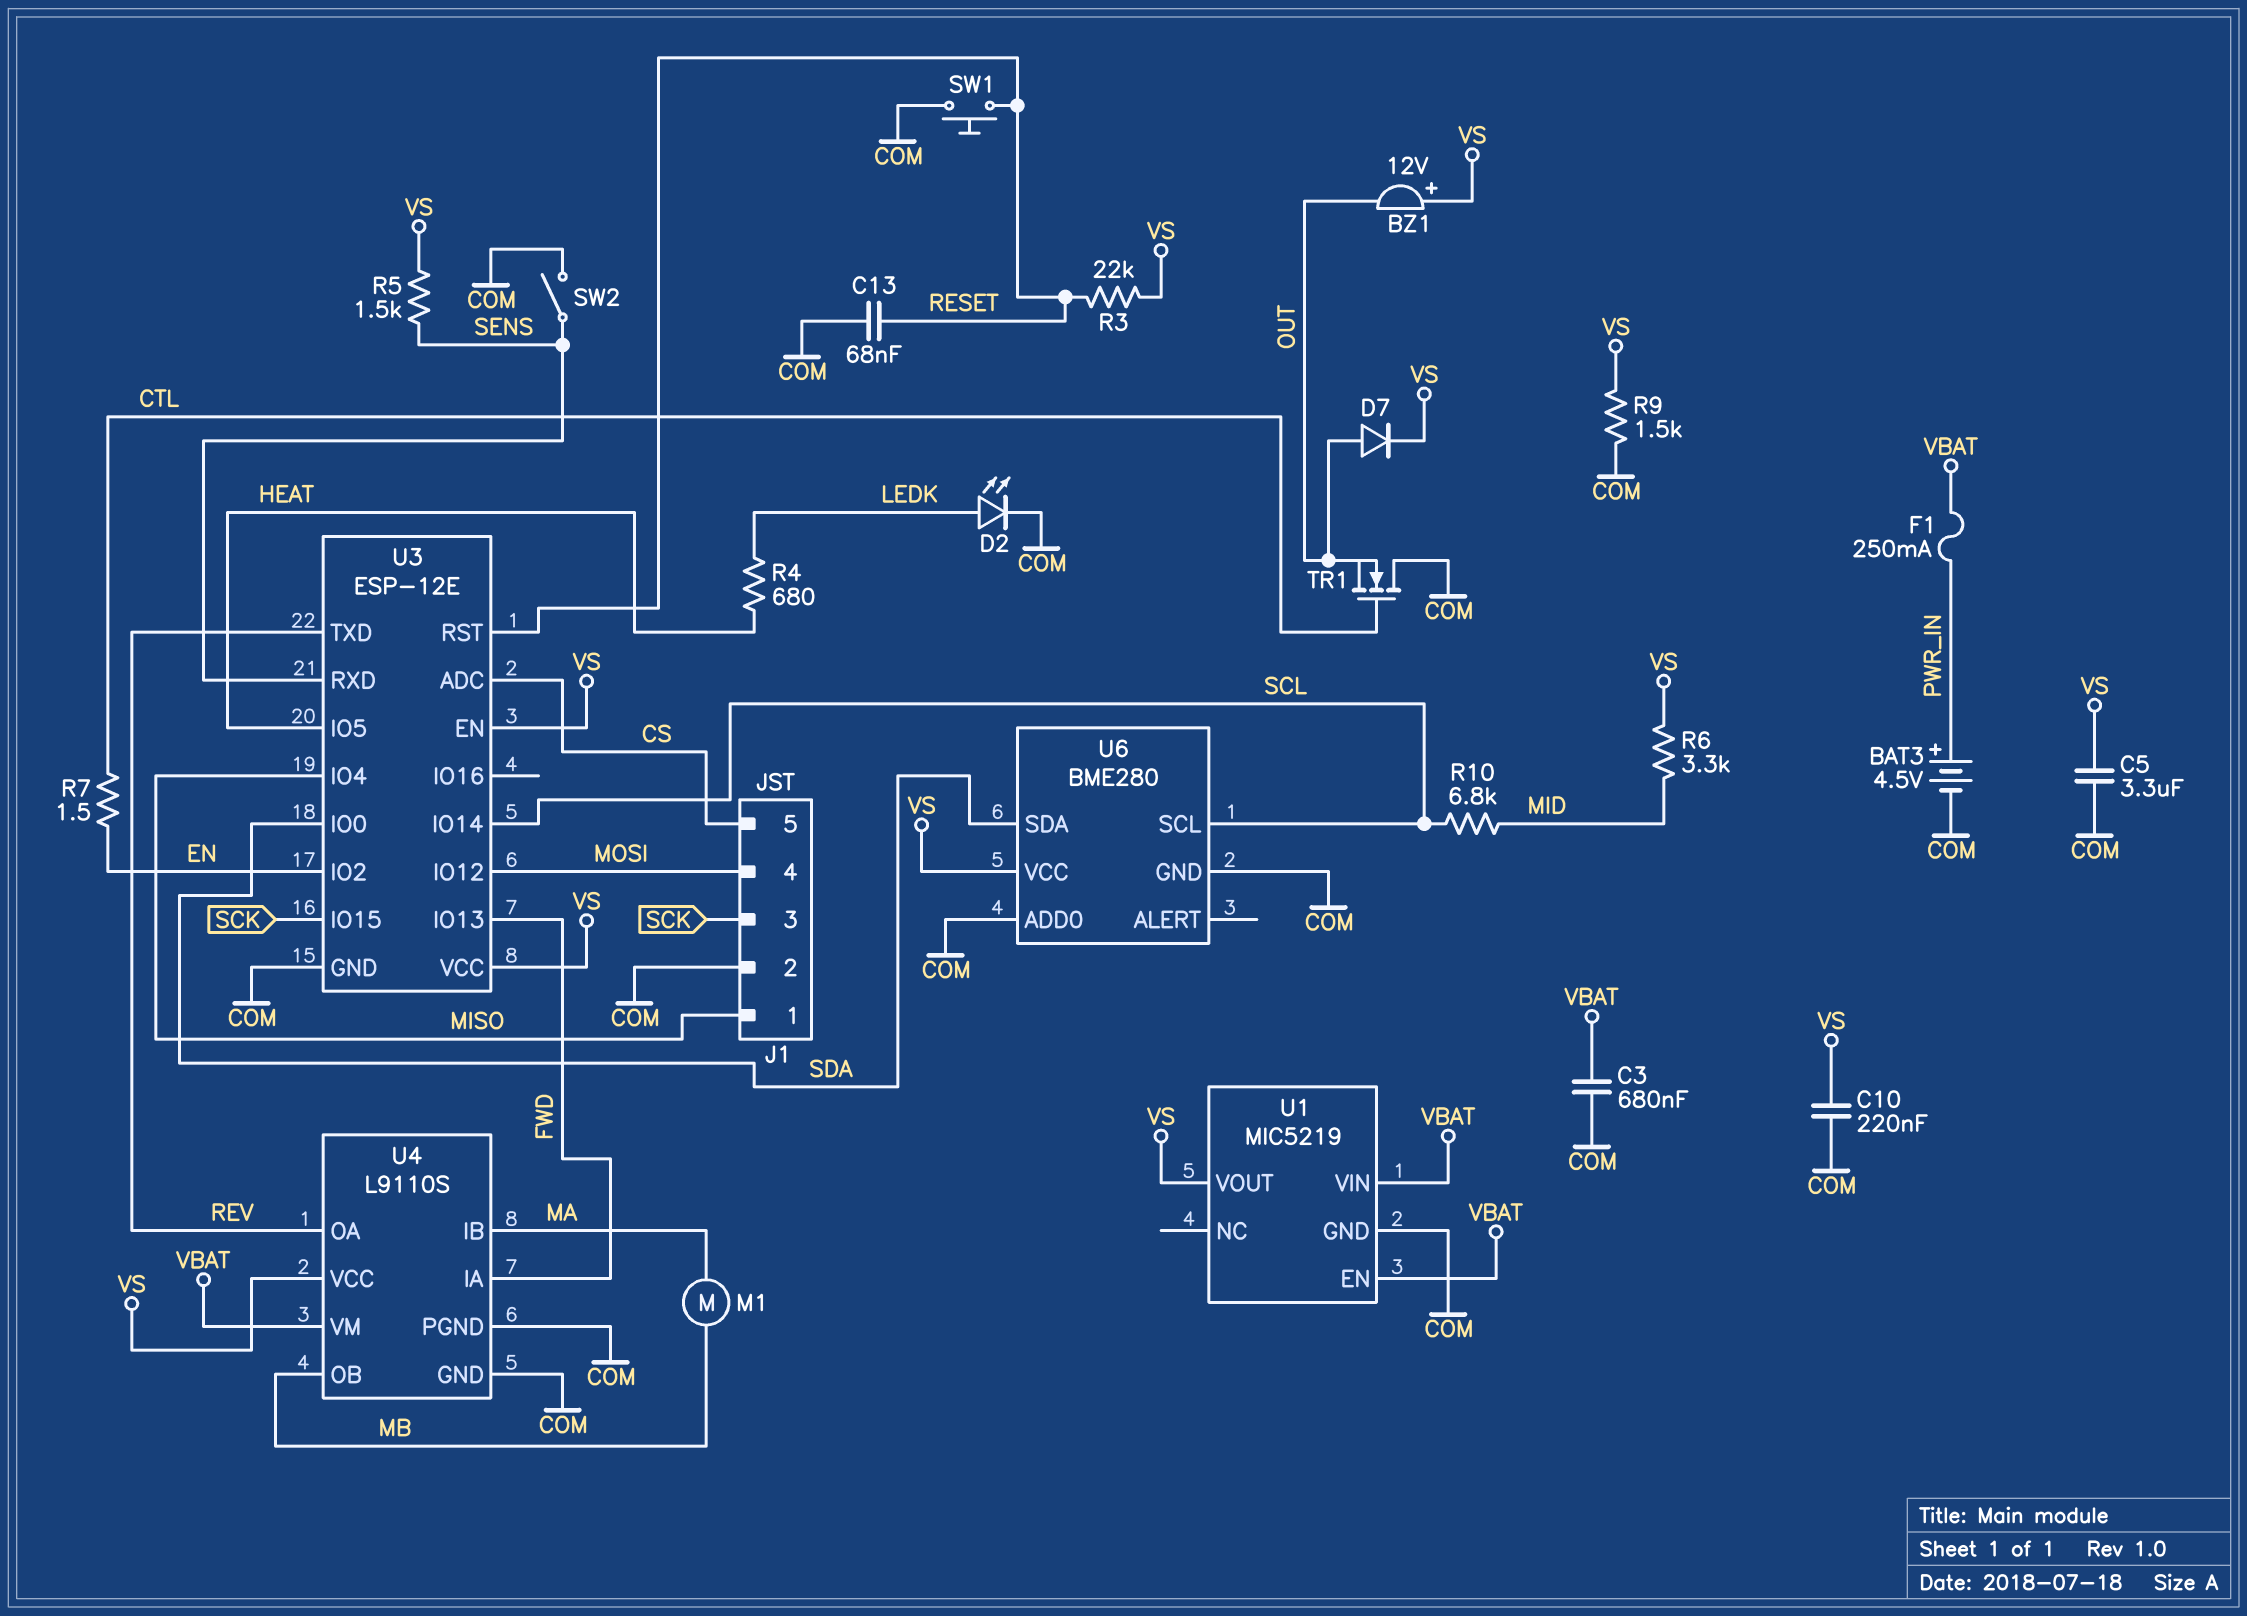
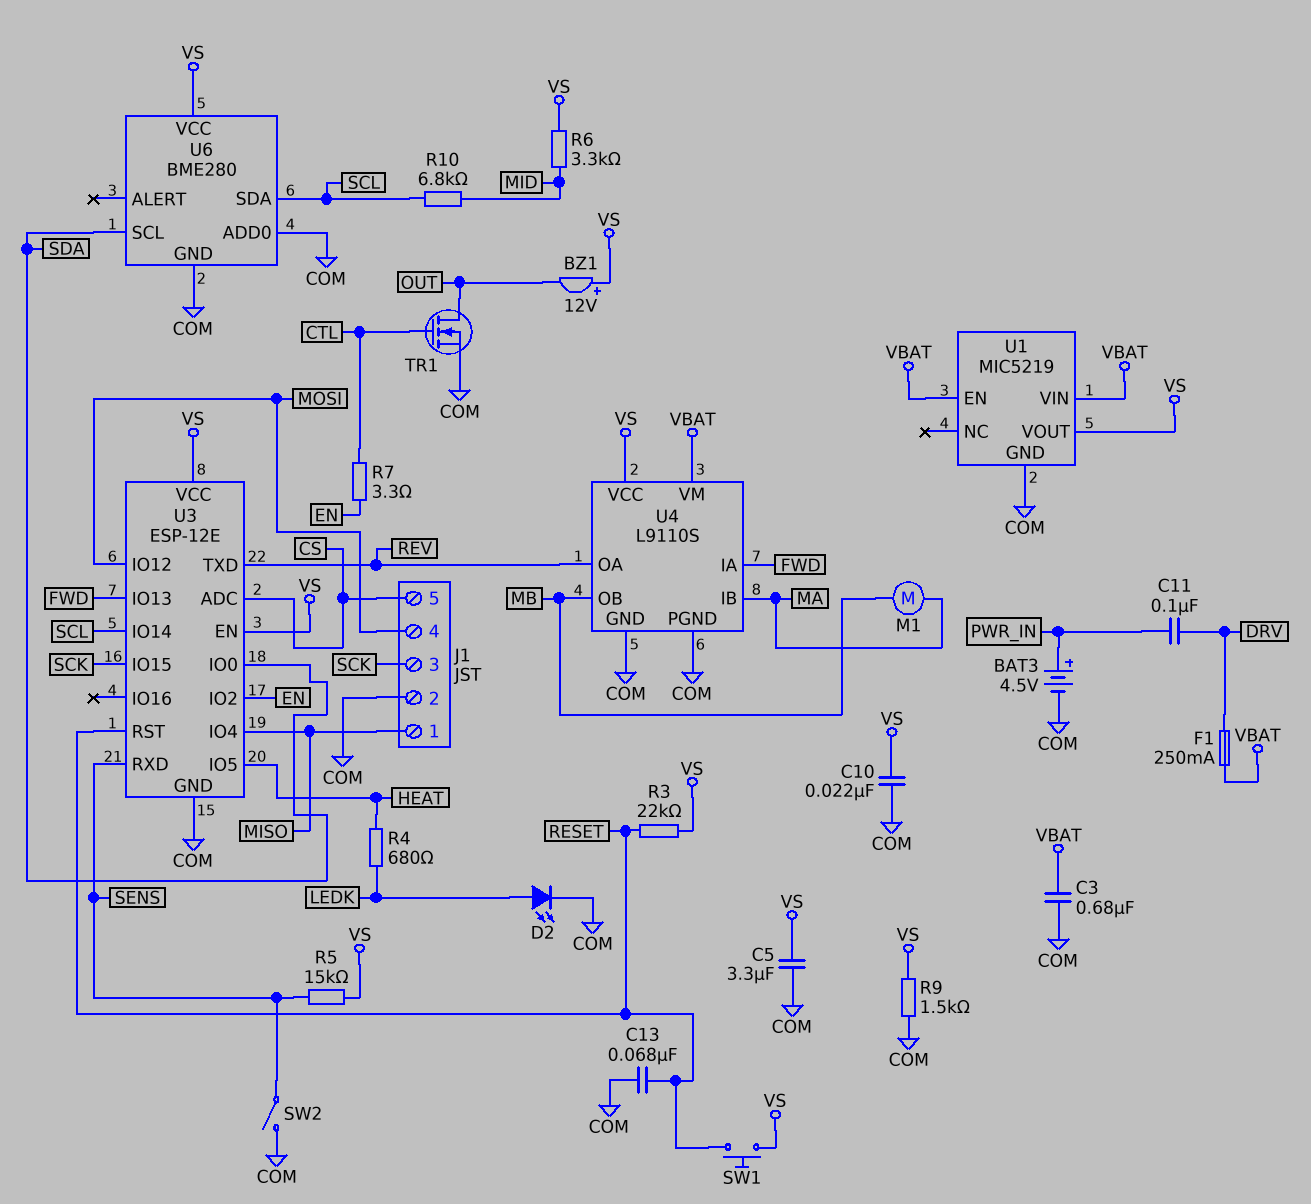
C10: 220nF (COM, VS) -> 22nF (COM, VS)
C11: none -> 100nF (DRV, PWR_IN)
D7: diode (A OUT, K VS) -> none
F1: 250mA (PWR_IN, VBAT) -> 250mA (DRV, VBAT)
R5: 1.5k (SENS, VS) -> 15k (SENS, VS)
R7: 1.5 (CTL, EN) -> 3.3 (CTL, EN)
SW1: button (COM, RESET) -> button (RESET, VS)
TR1: NMOS (G CTL, D COM, S OUT) -> NMOS (G CTL, D OUT, S COM)
U6 pin SCL: SCL -> SDA
U6 pin SDA: SDA -> SCL

